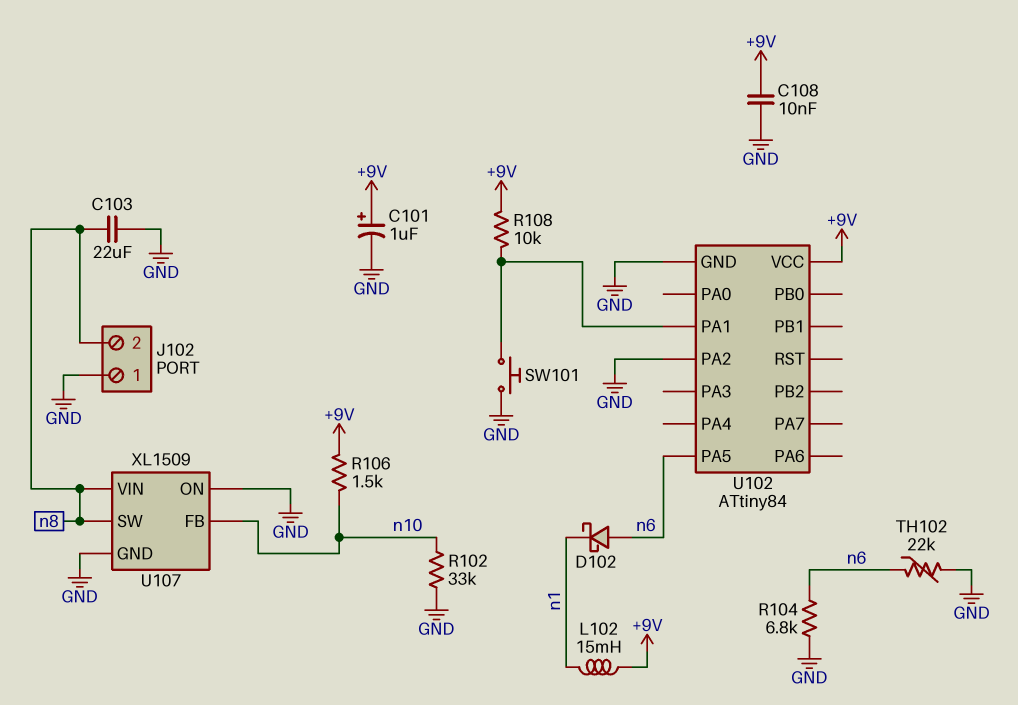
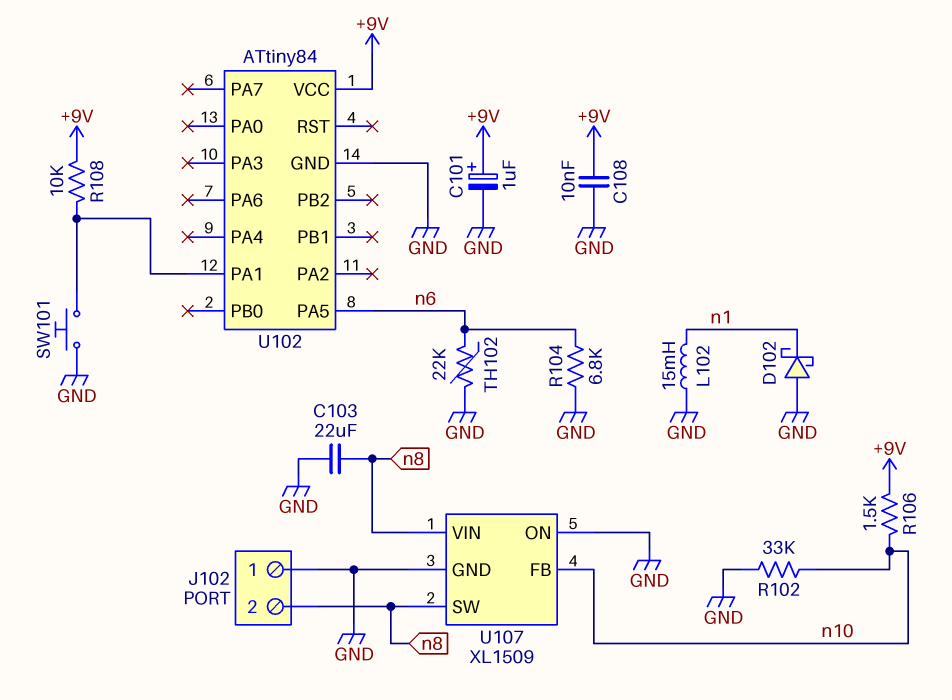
D102: schottky (A n6, K n1) -> schottky (A GND, K n1)
L102: 15mH (+9V, n1) -> 15mH (GND, n1)
U102 pin PA2: GND -> none

